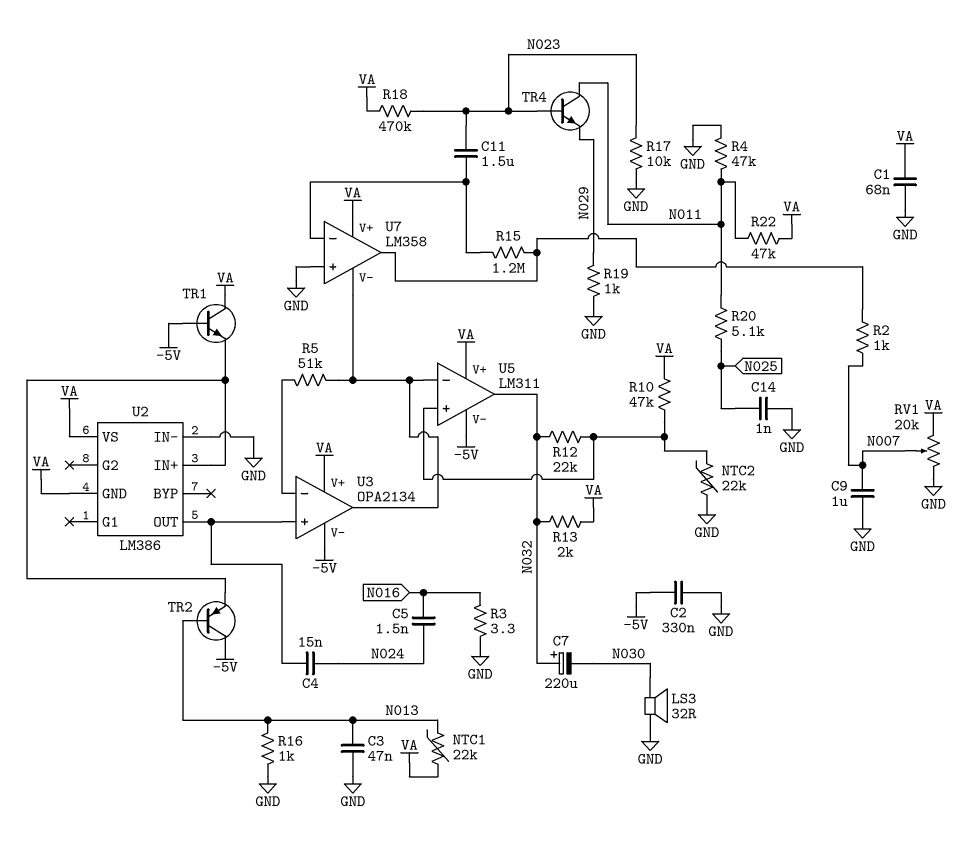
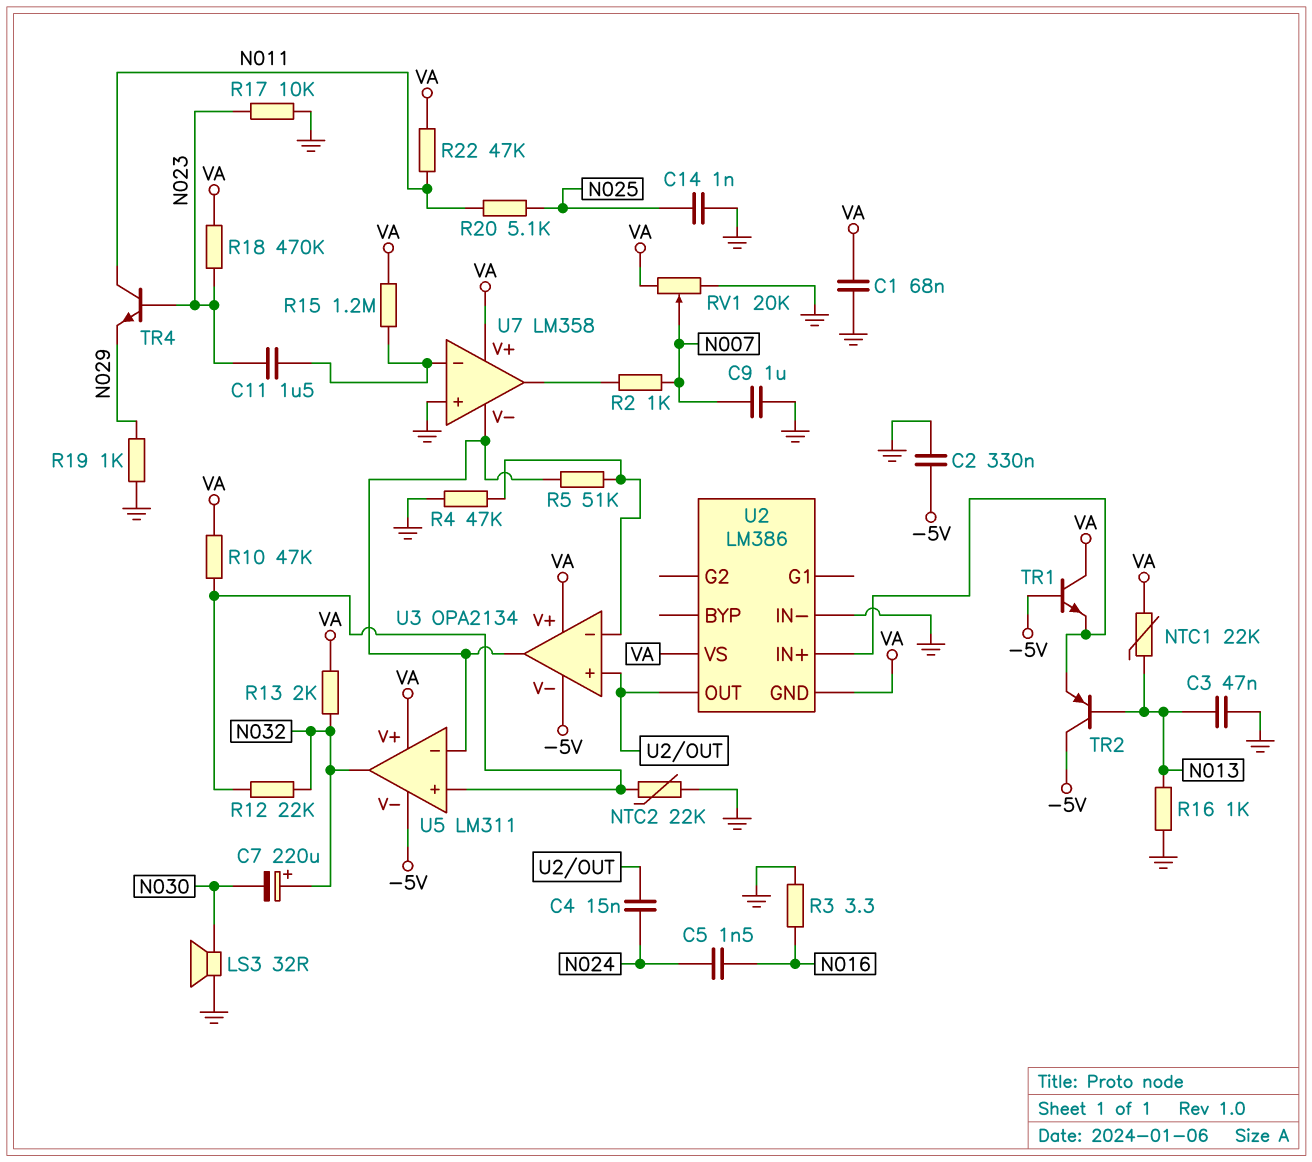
R4: 47k (GND, N011) -> 47k (GND, U3/in-)
R15: 1.2M (U7/in-, U7/out) -> 1.2M (U7/in-, VA)

